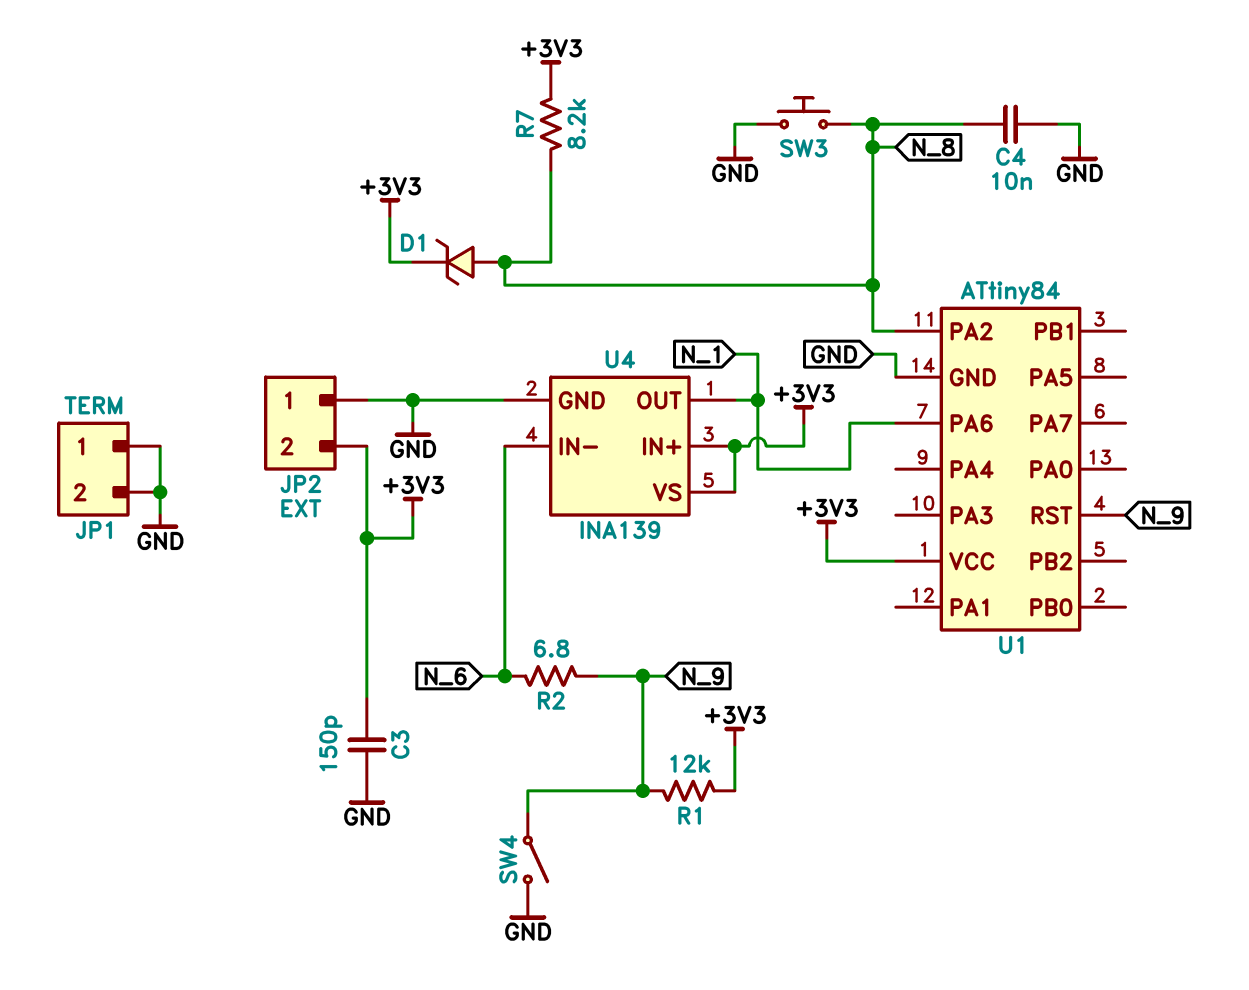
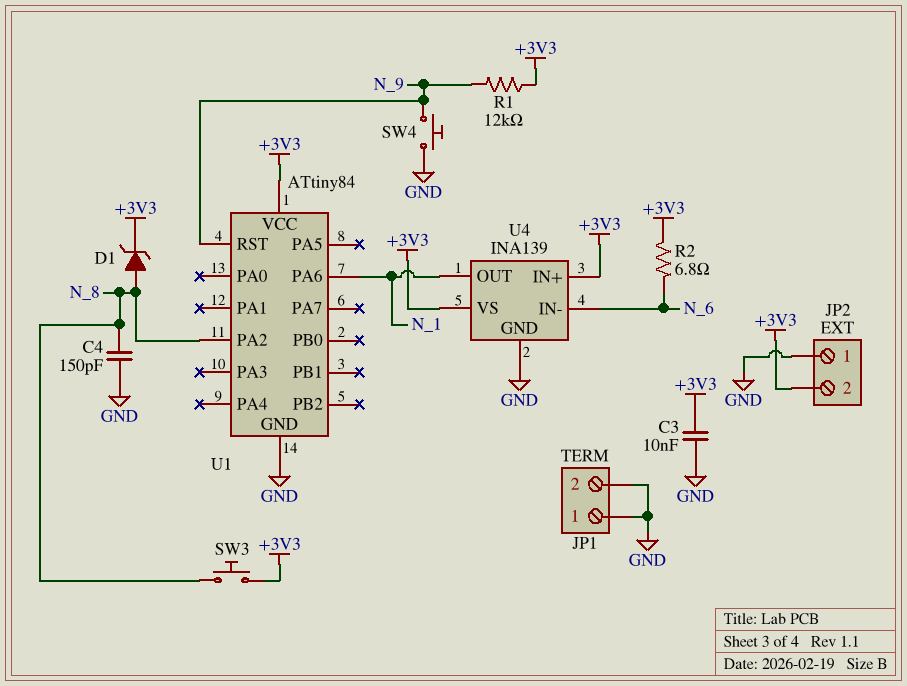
C3: 150pF (+3V3, GND) -> 10nF (+3V3, GND)
C4: 10nF (GND, N_8) -> 150pF (GND, N_8)
R2: 6.8 (N_6, N_9) -> 6.8 (+3V3, N_6)
R7: 8.2k (+3V3, N_8) -> none
SW3: button (GND, N_8) -> button (+3V3, N_8)
SW4: switch (GND, N_9) -> button (GND, N_9)

